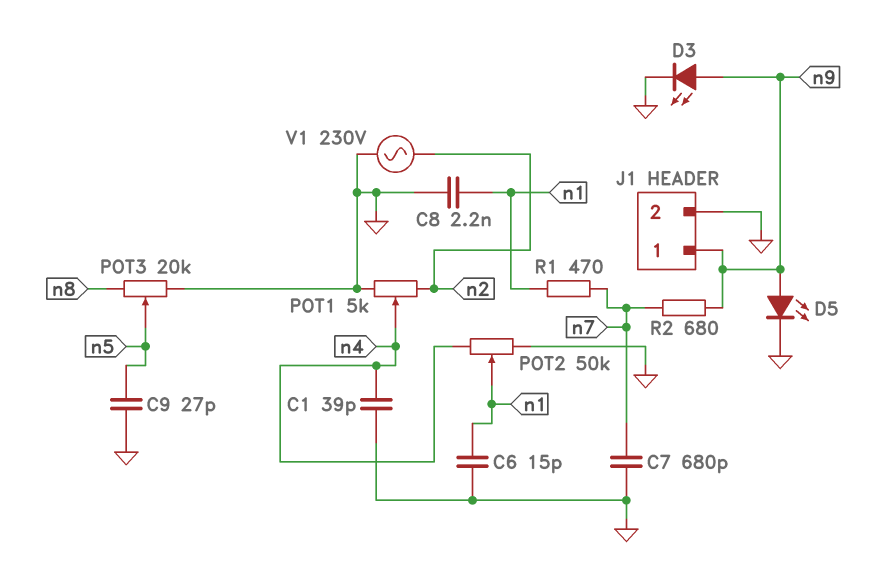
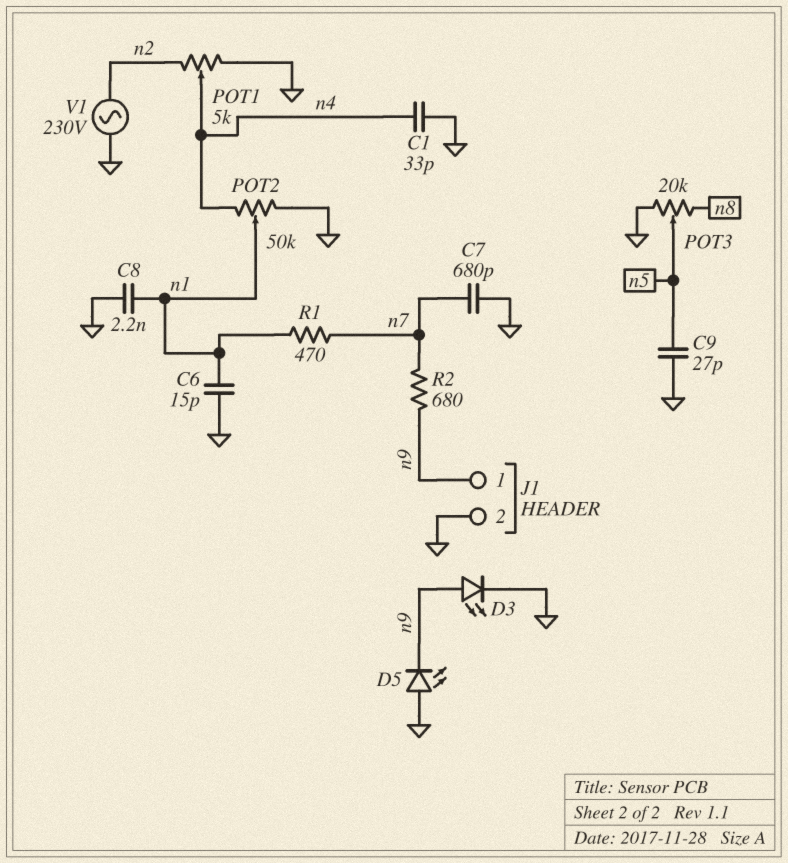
C1: 39pF (GND, n4) -> 33pF (GND, n4)
D5: LED (A n9, K GND) -> LED (A GND, K n9)

